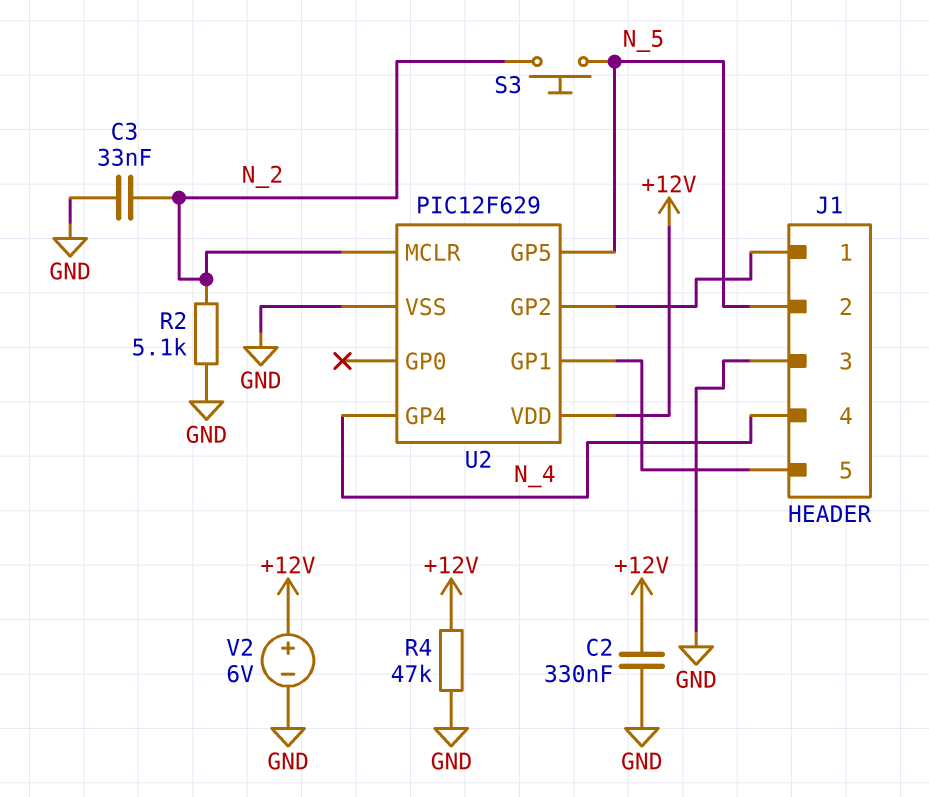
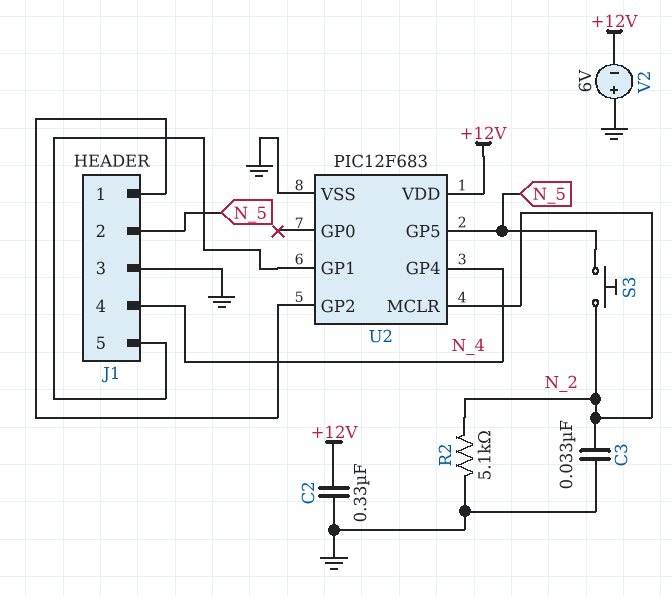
R4: 47k (+12V, GND) -> none
U2: PIC12F629 -> PIC12F683
V2: 6V (plus +12V, minus GND) -> 6V (plus GND, minus +12V)

